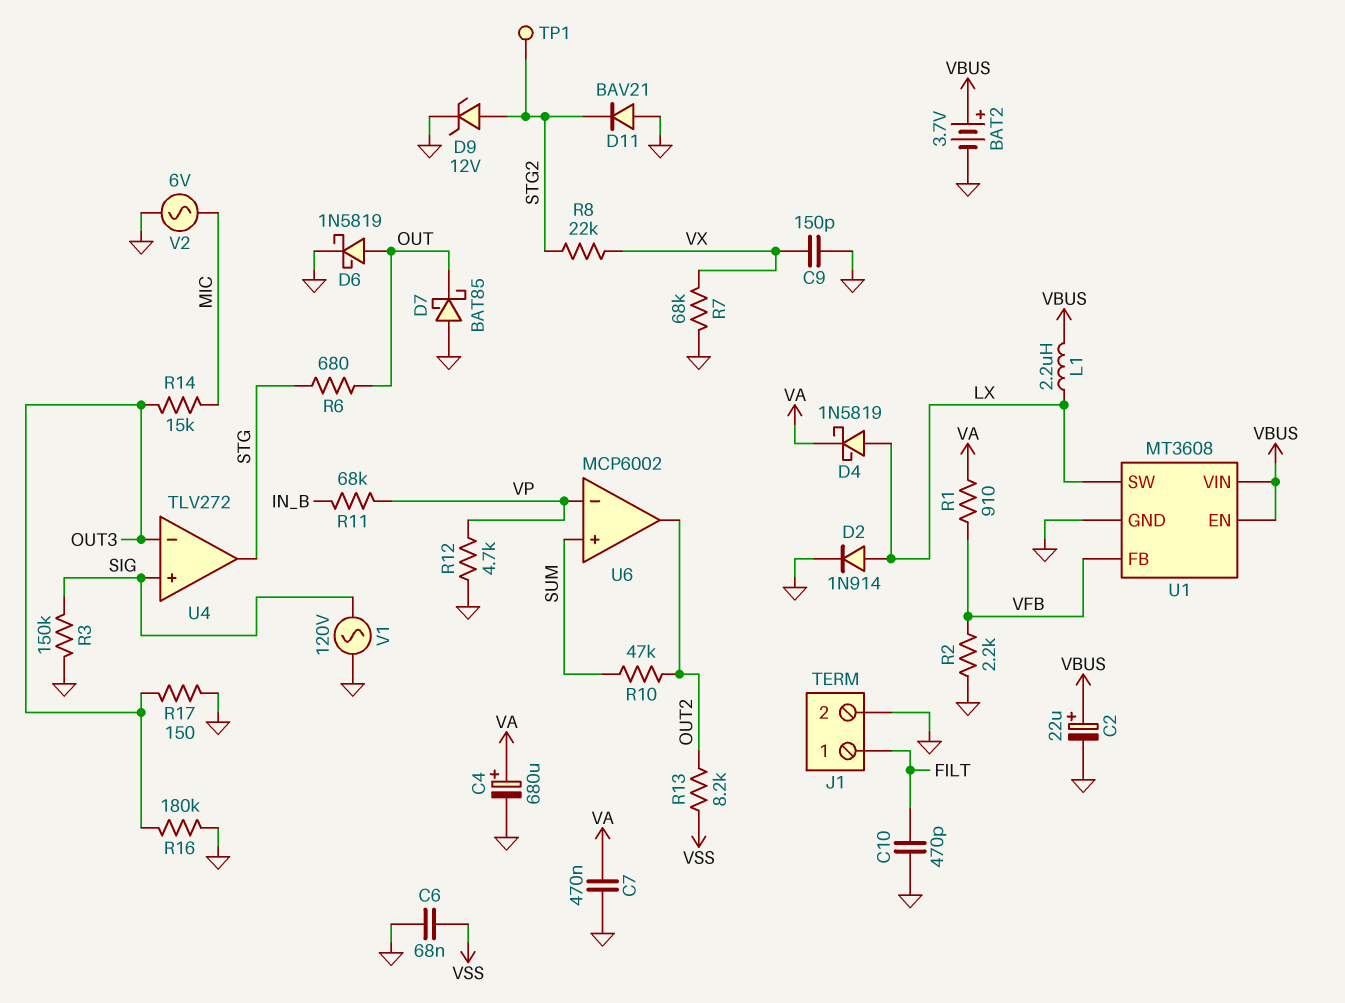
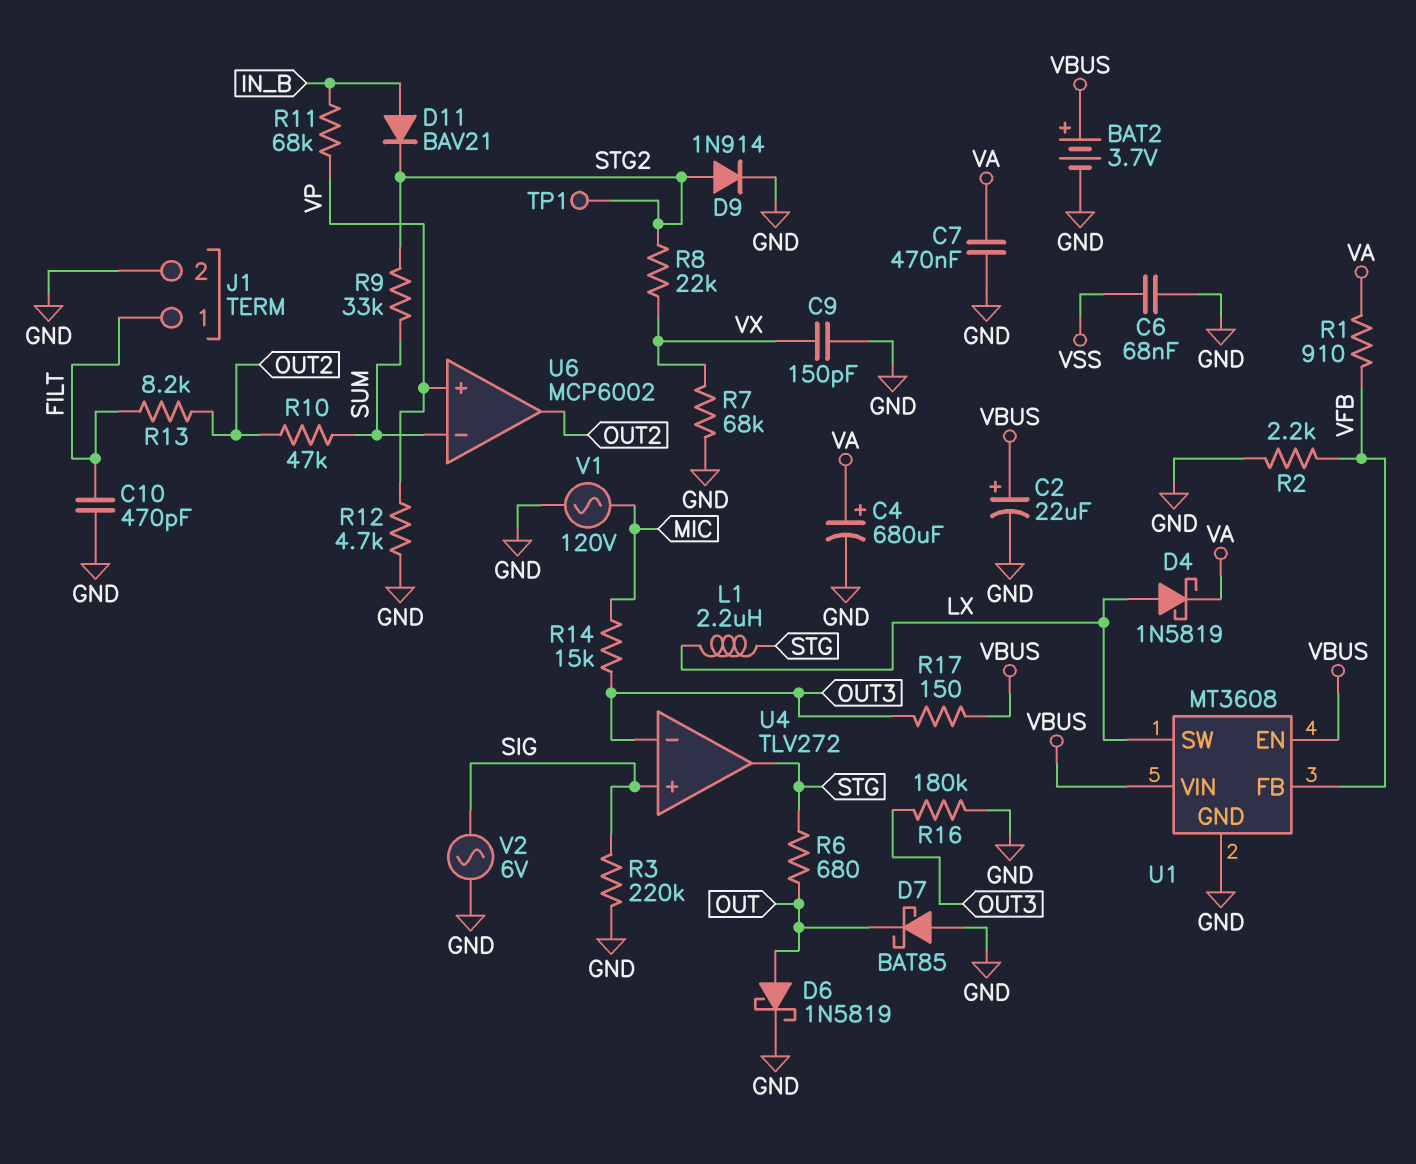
D2: diode 1N914 (A LX, K GND) -> none
D9: zener 12V (A STG2, K GND) -> diode 1N914 (A STG2, K GND)
D11: diode BAV21 (A GND, K STG2) -> diode BAV21 (A IN_B, K STG2)
L1: 2.2uH (LX, VBUS) -> 2.2uH (LX, STG)
R3: 150k (GND, SIG) -> 220k (GND, SIG)
R9: none -> 33k (STG2, SUM)
R13: 8.2k (OUT2, VSS) -> 8.2k (FILT, OUT2)
R17: 150 (GND, OUT3) -> 150 (OUT3, VBUS)
U6 pin in+: SUM -> VP
U6 pin in-: VP -> SUM
V1: AC 120V (GND, SIG) -> AC 120V (GND, MIC)
V2: AC 6V (GND, MIC) -> AC 6V (GND, SIG)

